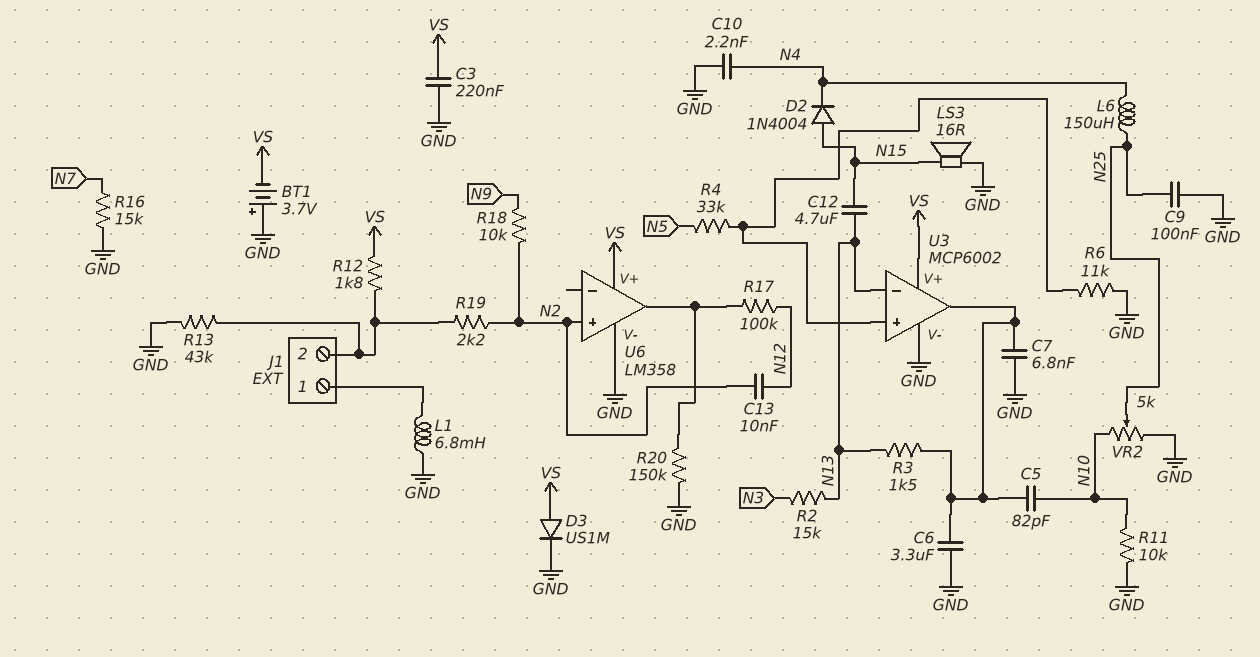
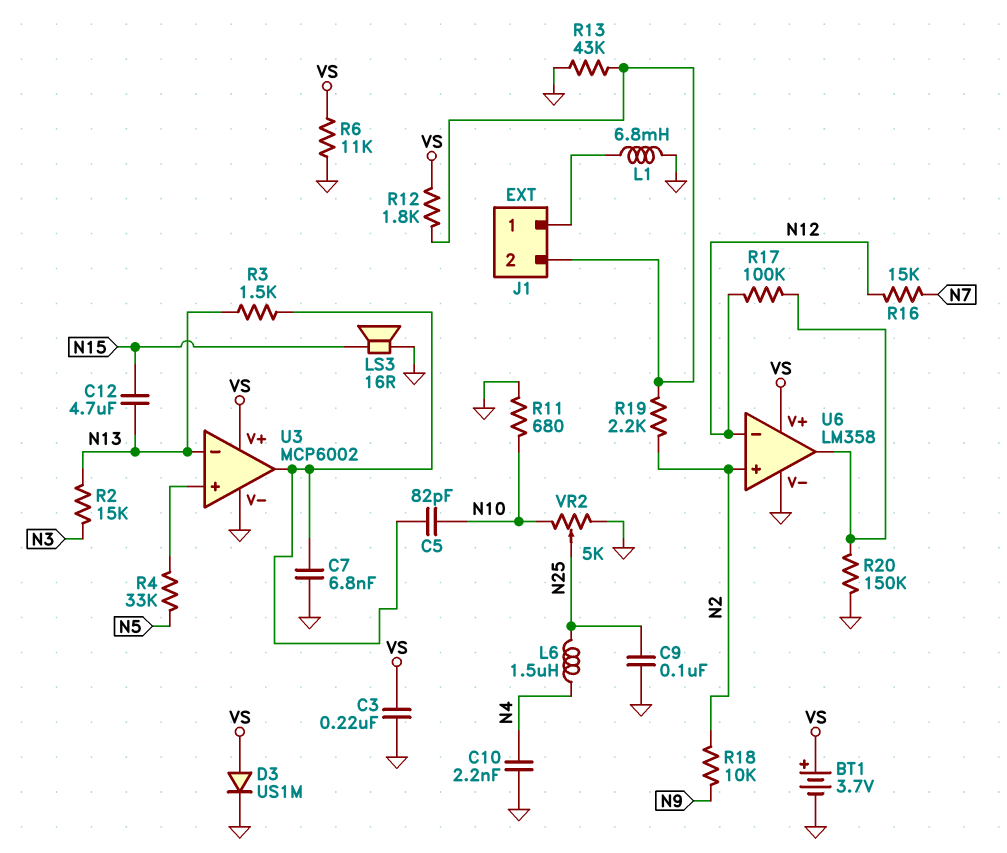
BT1: 3.7V (plus GND, minus VS) -> 3.7V (plus VS, minus GND)
C6: 3.3uF (GND, U3/out) -> none
C13: 10nF (N2, N12) -> none
D2: diode 1N4004 (A N15, K N4) -> none
L6: 150uH (N4, N25) -> 1.5uH (N4, N25)
R6: 11k (GND, U3/in+) -> 11k (GND, VS)
R11: 10k (GND, N10) -> 680 (GND, N10)
R16: 15k (GND, N7) -> 15k (N7, N12)
U6 pin in-: none -> N12

